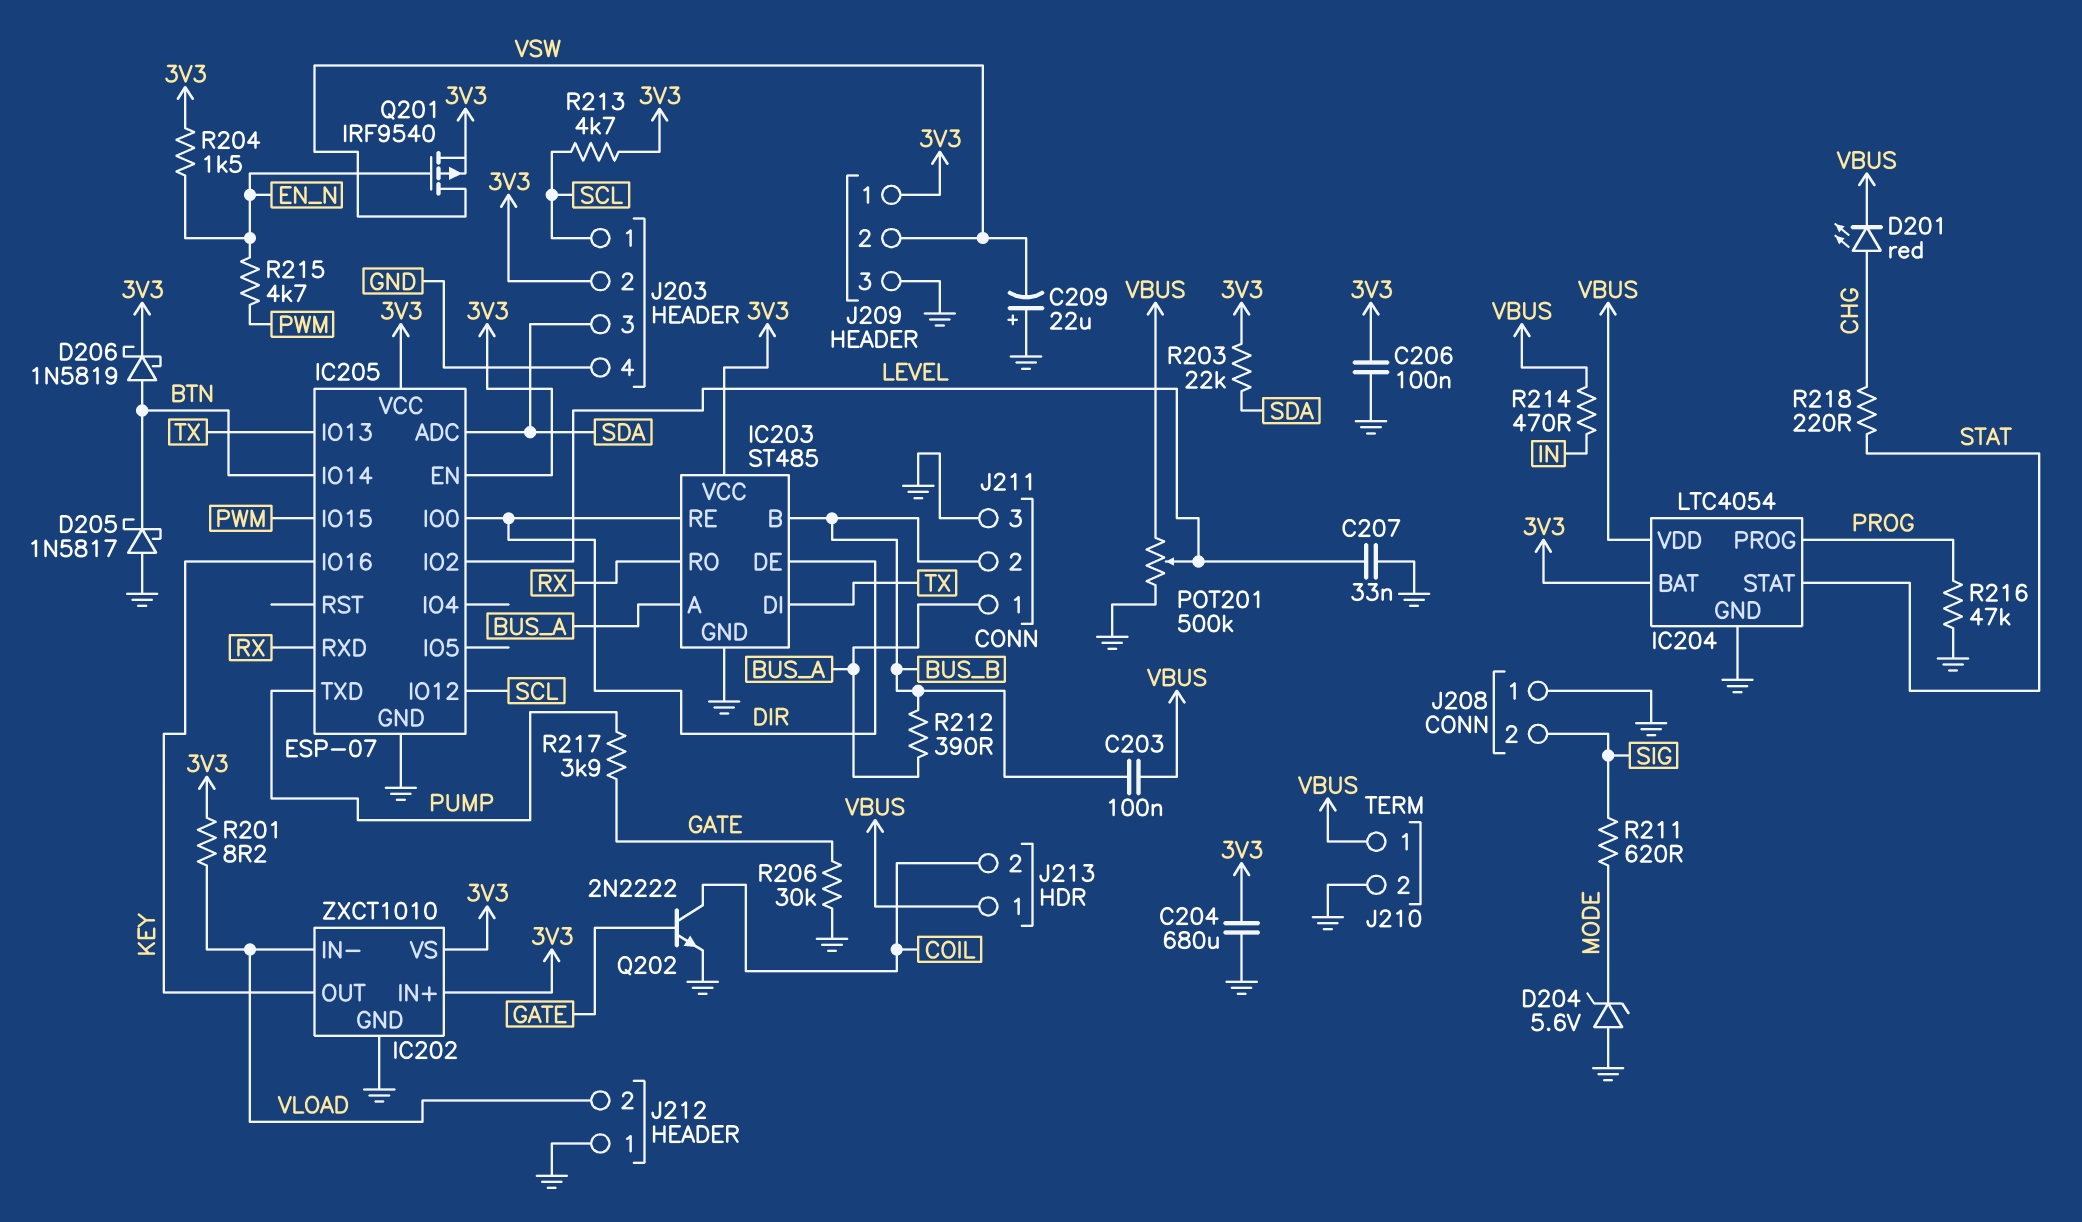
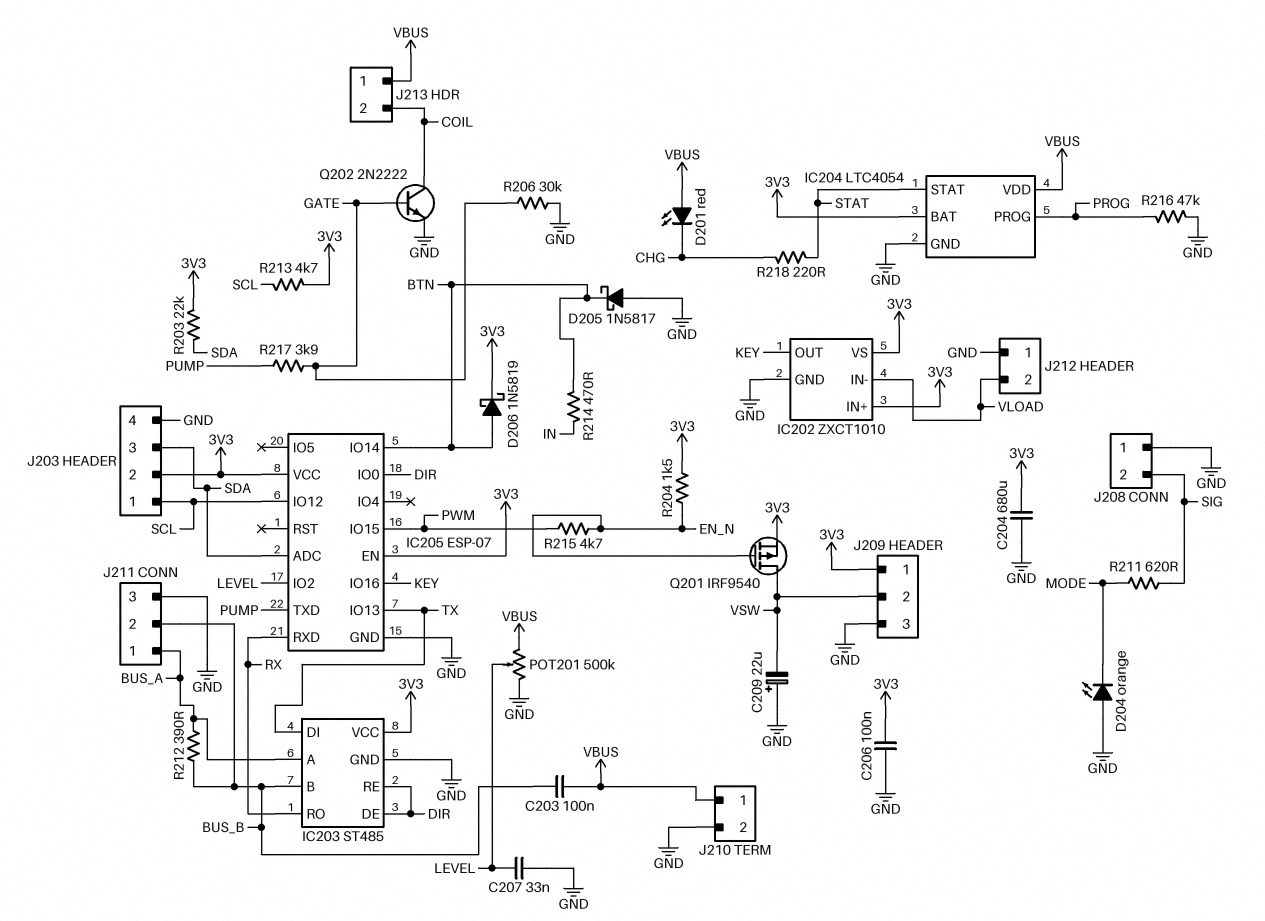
D201: LED red (A CHG, K VBUS) -> LED red (A VBUS, K CHG)
D204: zener 5.6V (A GND, K MODE) -> LED orange (A GND, K MODE)
R201: 8.2 (3V3, VLOAD) -> none
R214: 470 (IN, VBUS) -> 470 (BTN, IN)

